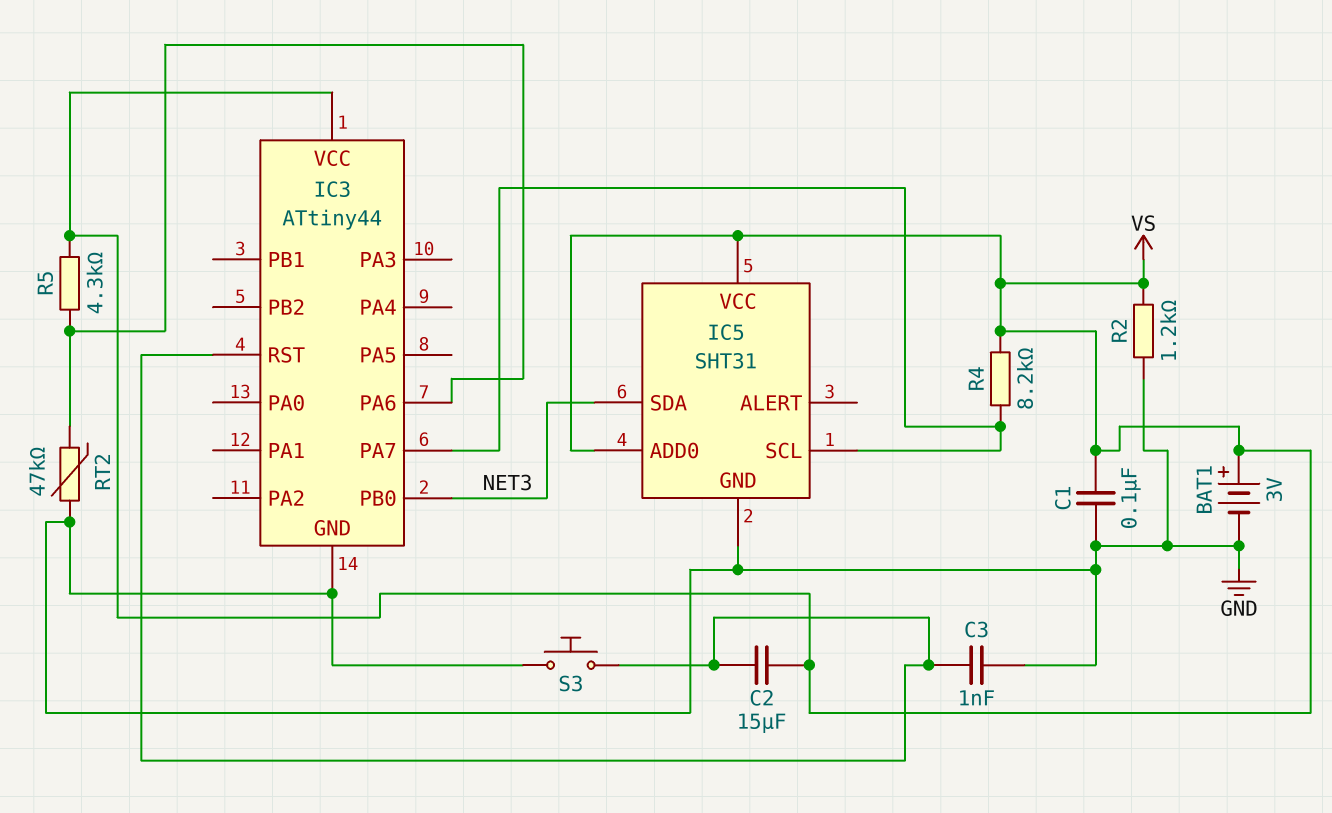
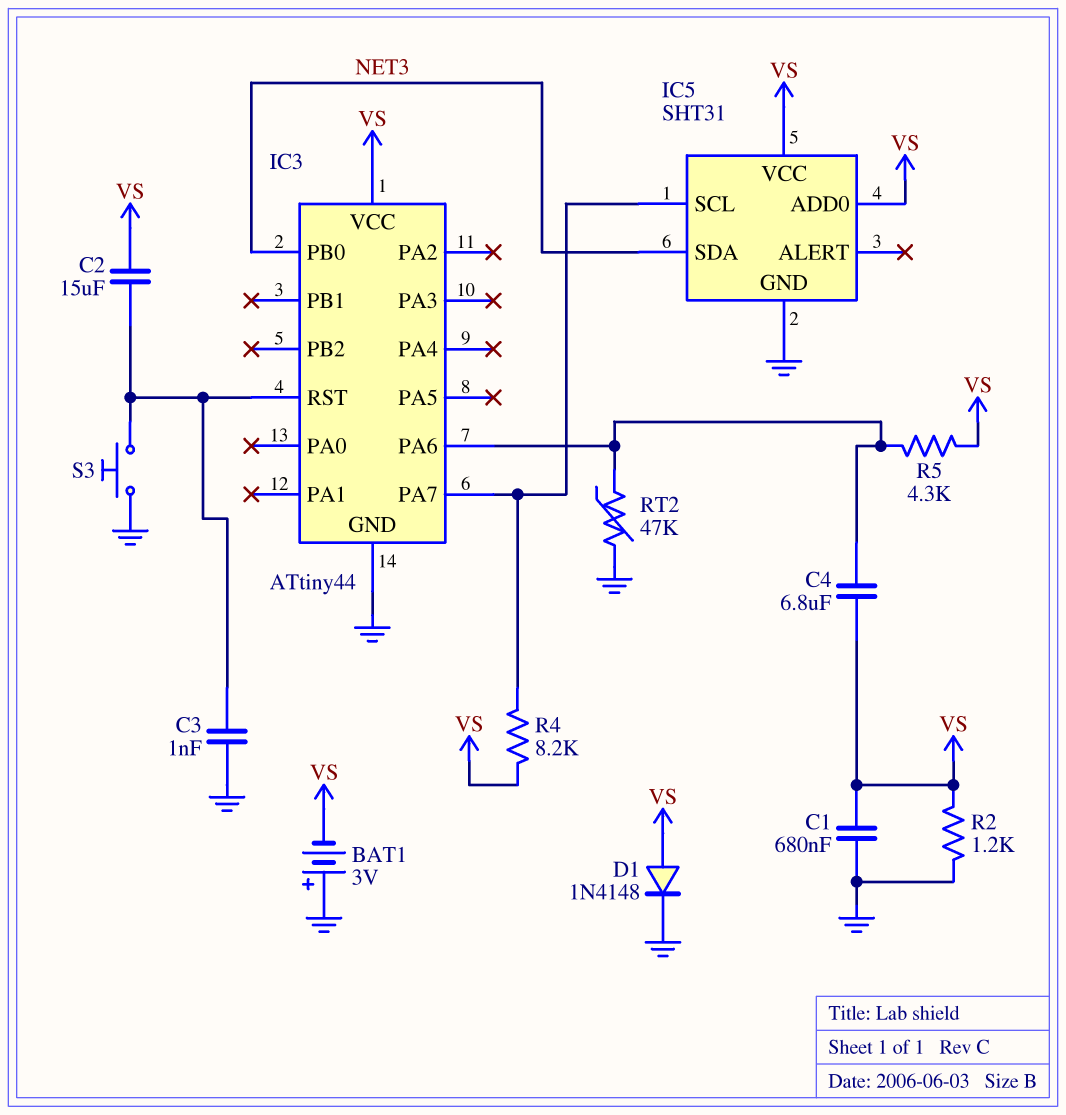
BAT1: 3V (plus VS, minus GND) -> 3V (plus GND, minus VS)
C1: 100nF (GND, VS) -> 680nF (GND, VS)
C4: none -> 6.8uF (IC3/PA6, VS)
D1: none -> diode 1N4148 (A VS, K GND)

